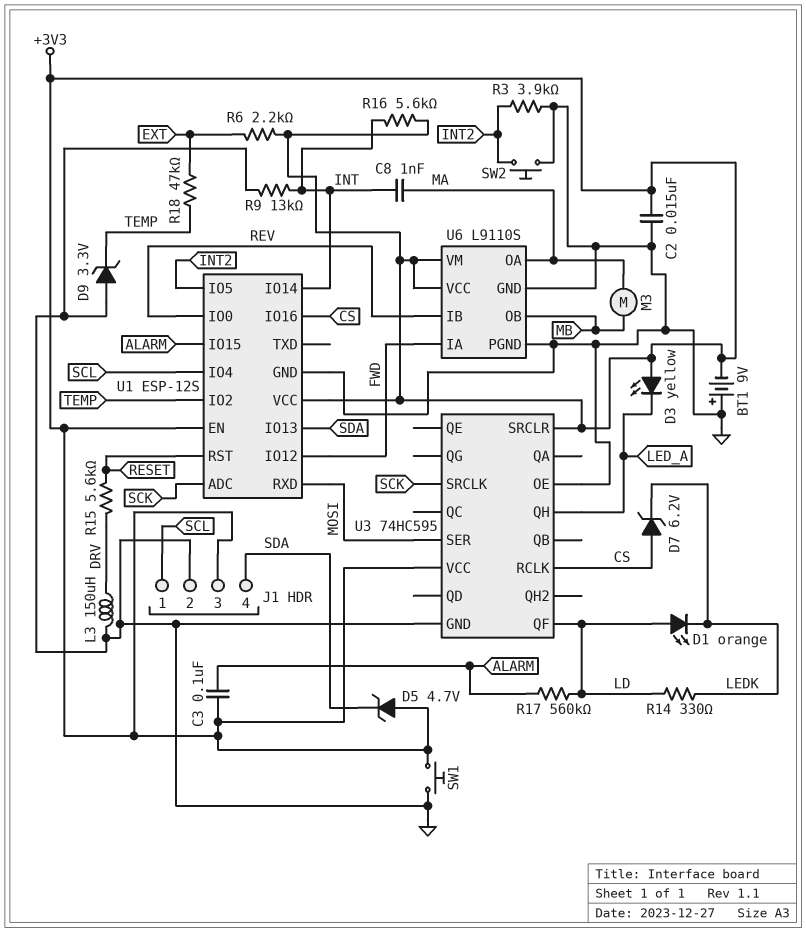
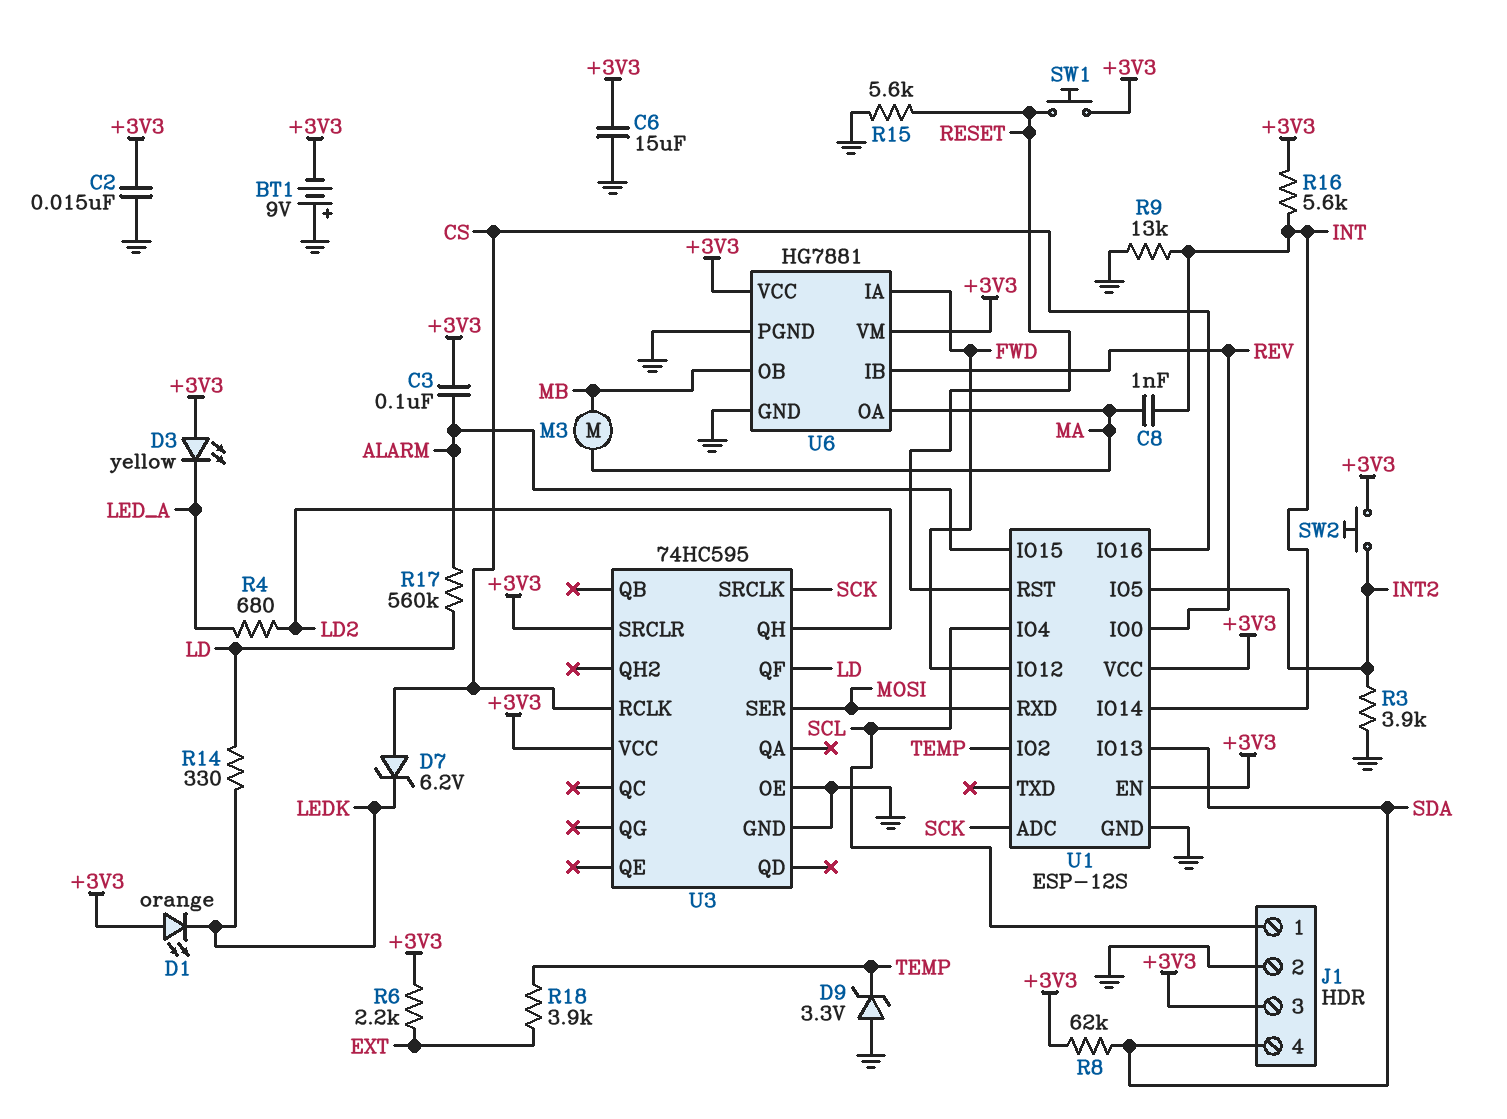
C6: none -> 15uF (+3V3, GND)
D1: LED orange (A LD, K LEDK) -> LED orange (A +3V3, K LEDK)
D5: zener 4.7V (A +3V3, K SDA) -> none
L3: 150uH (DRV, GND) -> none
R4: none -> 680 (LD2, LED_A)
R8: none -> 62k (+3V3, SDA)
R15: 5.6k (DRV, RESET) -> 5.6k (GND, RESET)
R18: 47k (EXT, TEMP) -> 3.9k (EXT, TEMP)
SW1: button (+3V3, GND) -> button (+3V3, RESET)
SW2: button (GND, INT2) -> button (+3V3, INT2)
U3 pin QH: LED_A -> LD2
U6: L9110S -> HG7881

